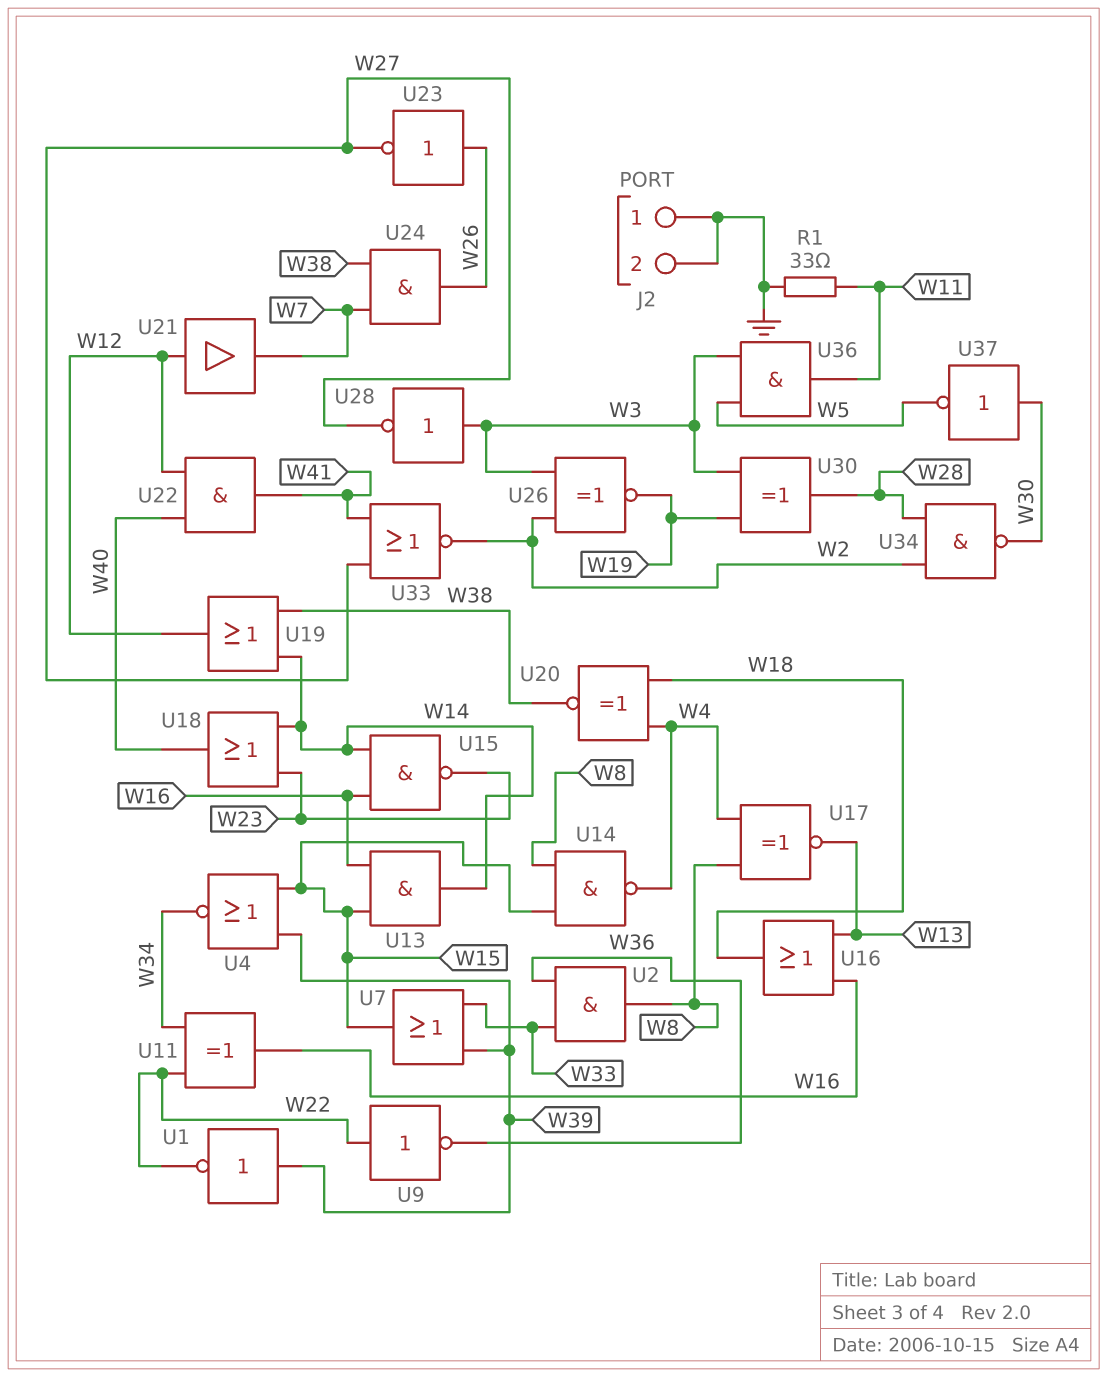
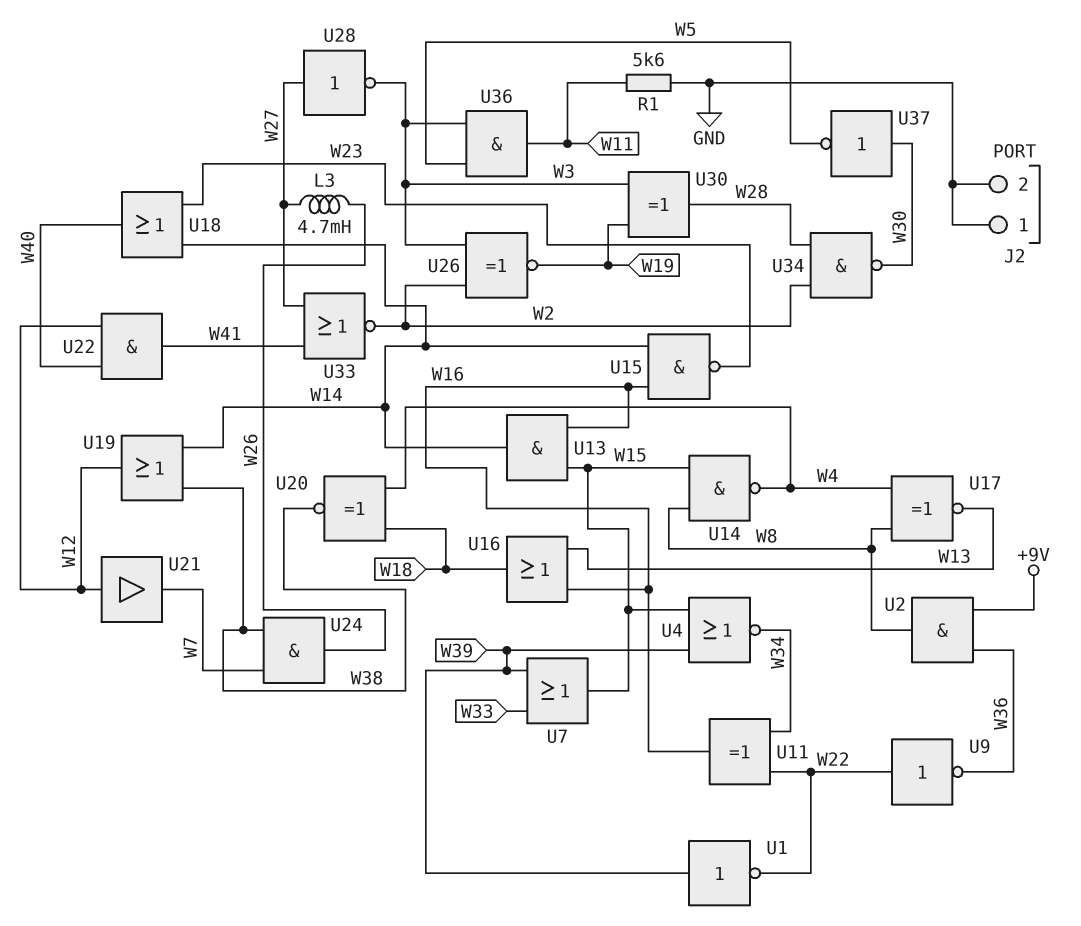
L3: none -> 4.7mH (W26, W27)
R1: 33 (GND, W11) -> 5.6k (GND, W11)
U2: AND (in W33, in W36, out W8) -> AND (in +9V, in W36, out W8)
U23: NOT (in W26, out W27) -> none
U28: NOT (in W3, out W27) -> NOT (in W27, out W3)

